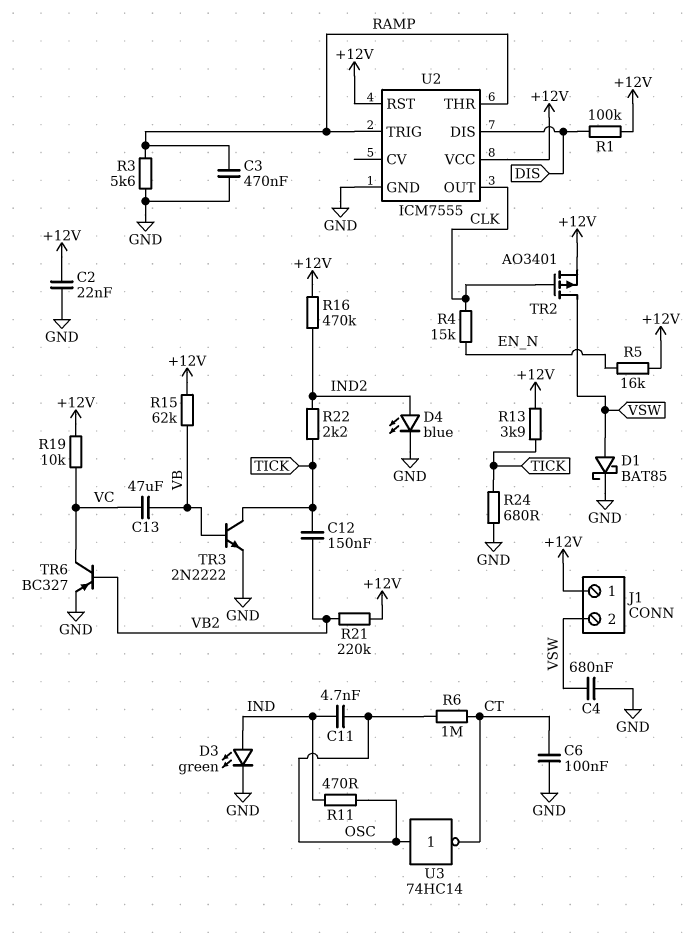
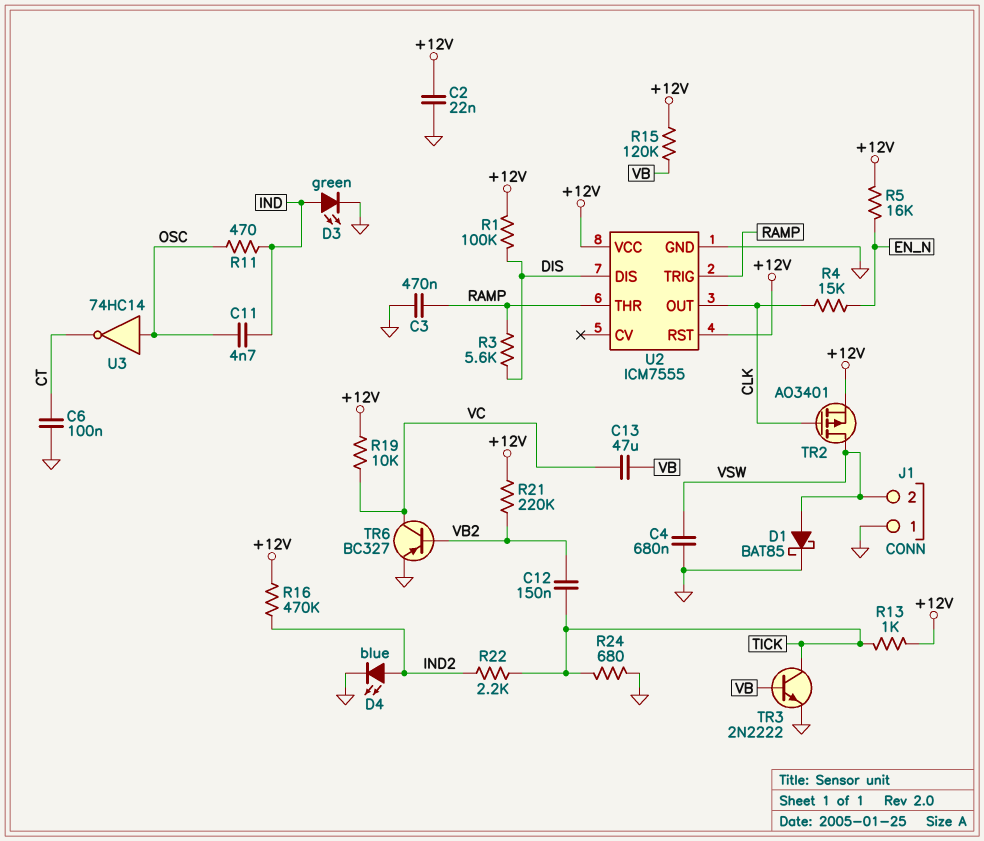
J1 pin 1: +12V -> GND
R3: 5.6k (GND, RAMP) -> 5.6k (DIS, RAMP)
R6: 1M (CT, OSC) -> none
R13: 3.9k (+12V, TICK) -> 1k (+12V, TICK)
R15: 62k (+12V, VB) -> 120k (+12V, VB)

